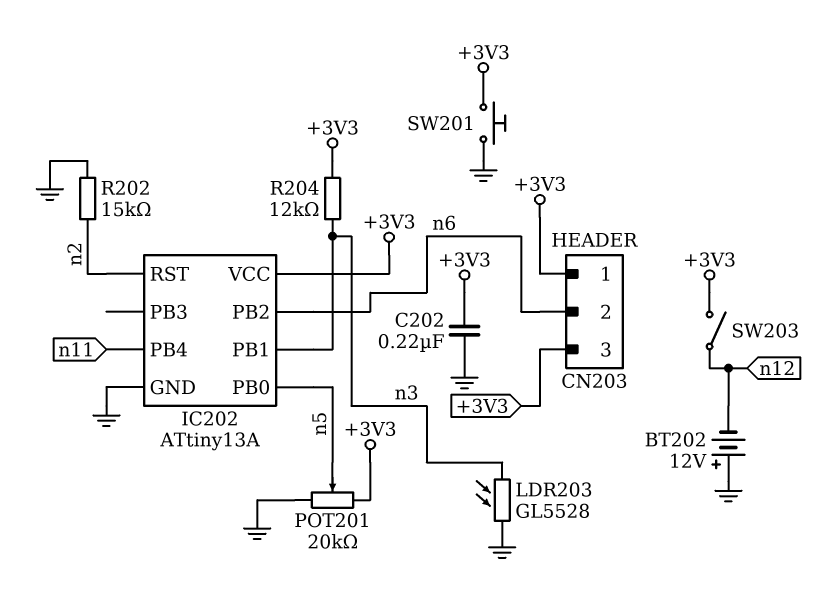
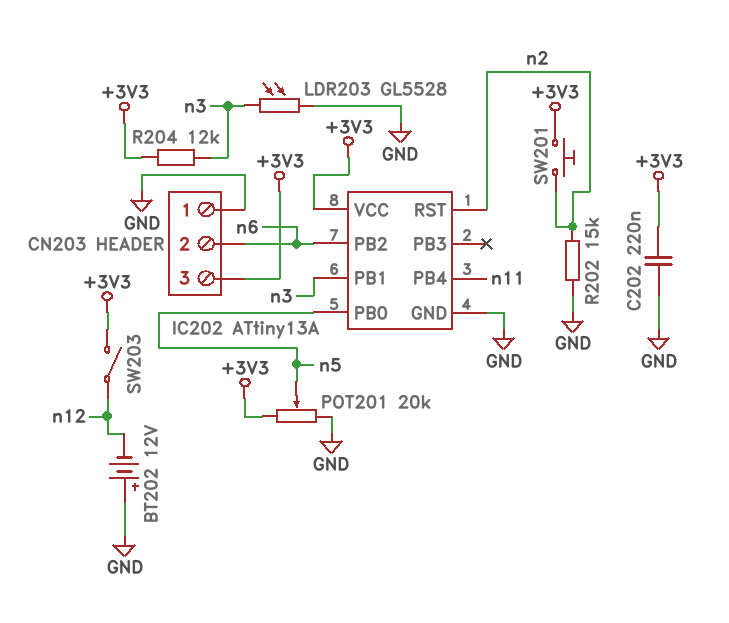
CN203 pin 1: +3V3 -> GND
SW201: button (+3V3, GND) -> button (+3V3, n2)

